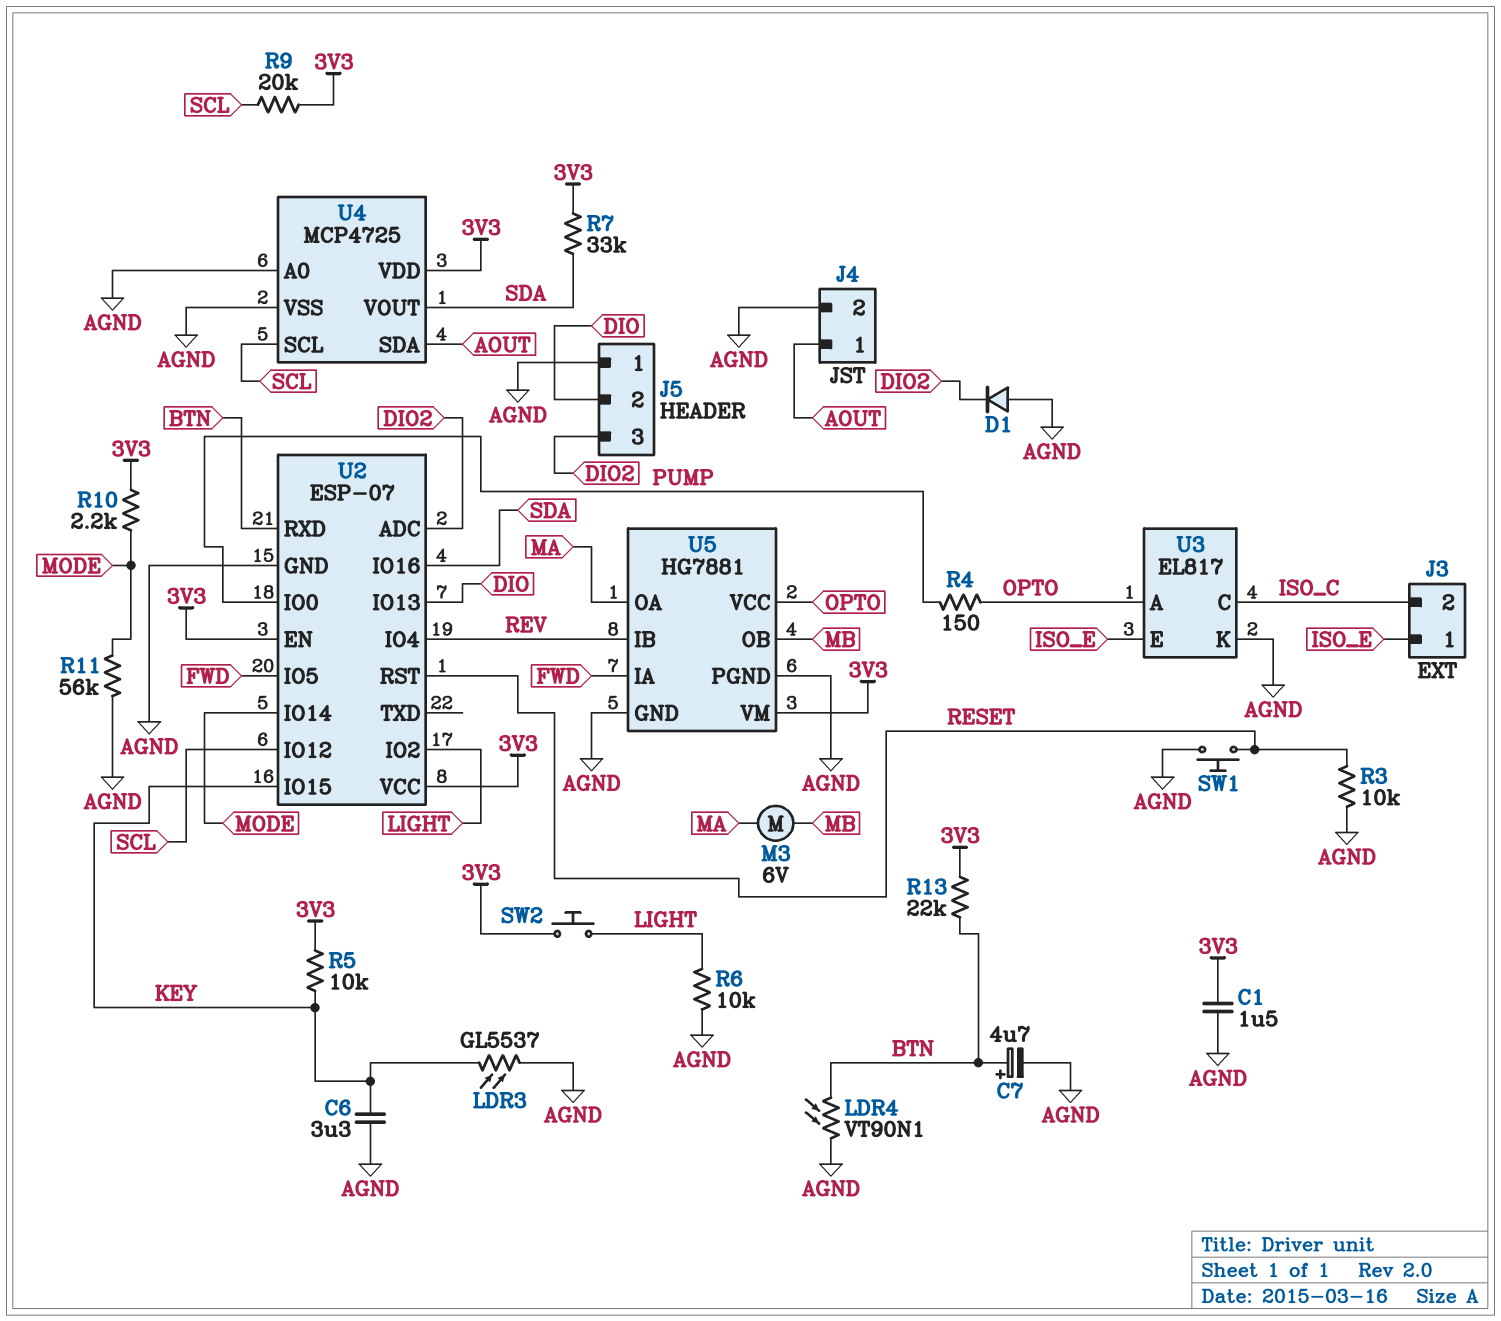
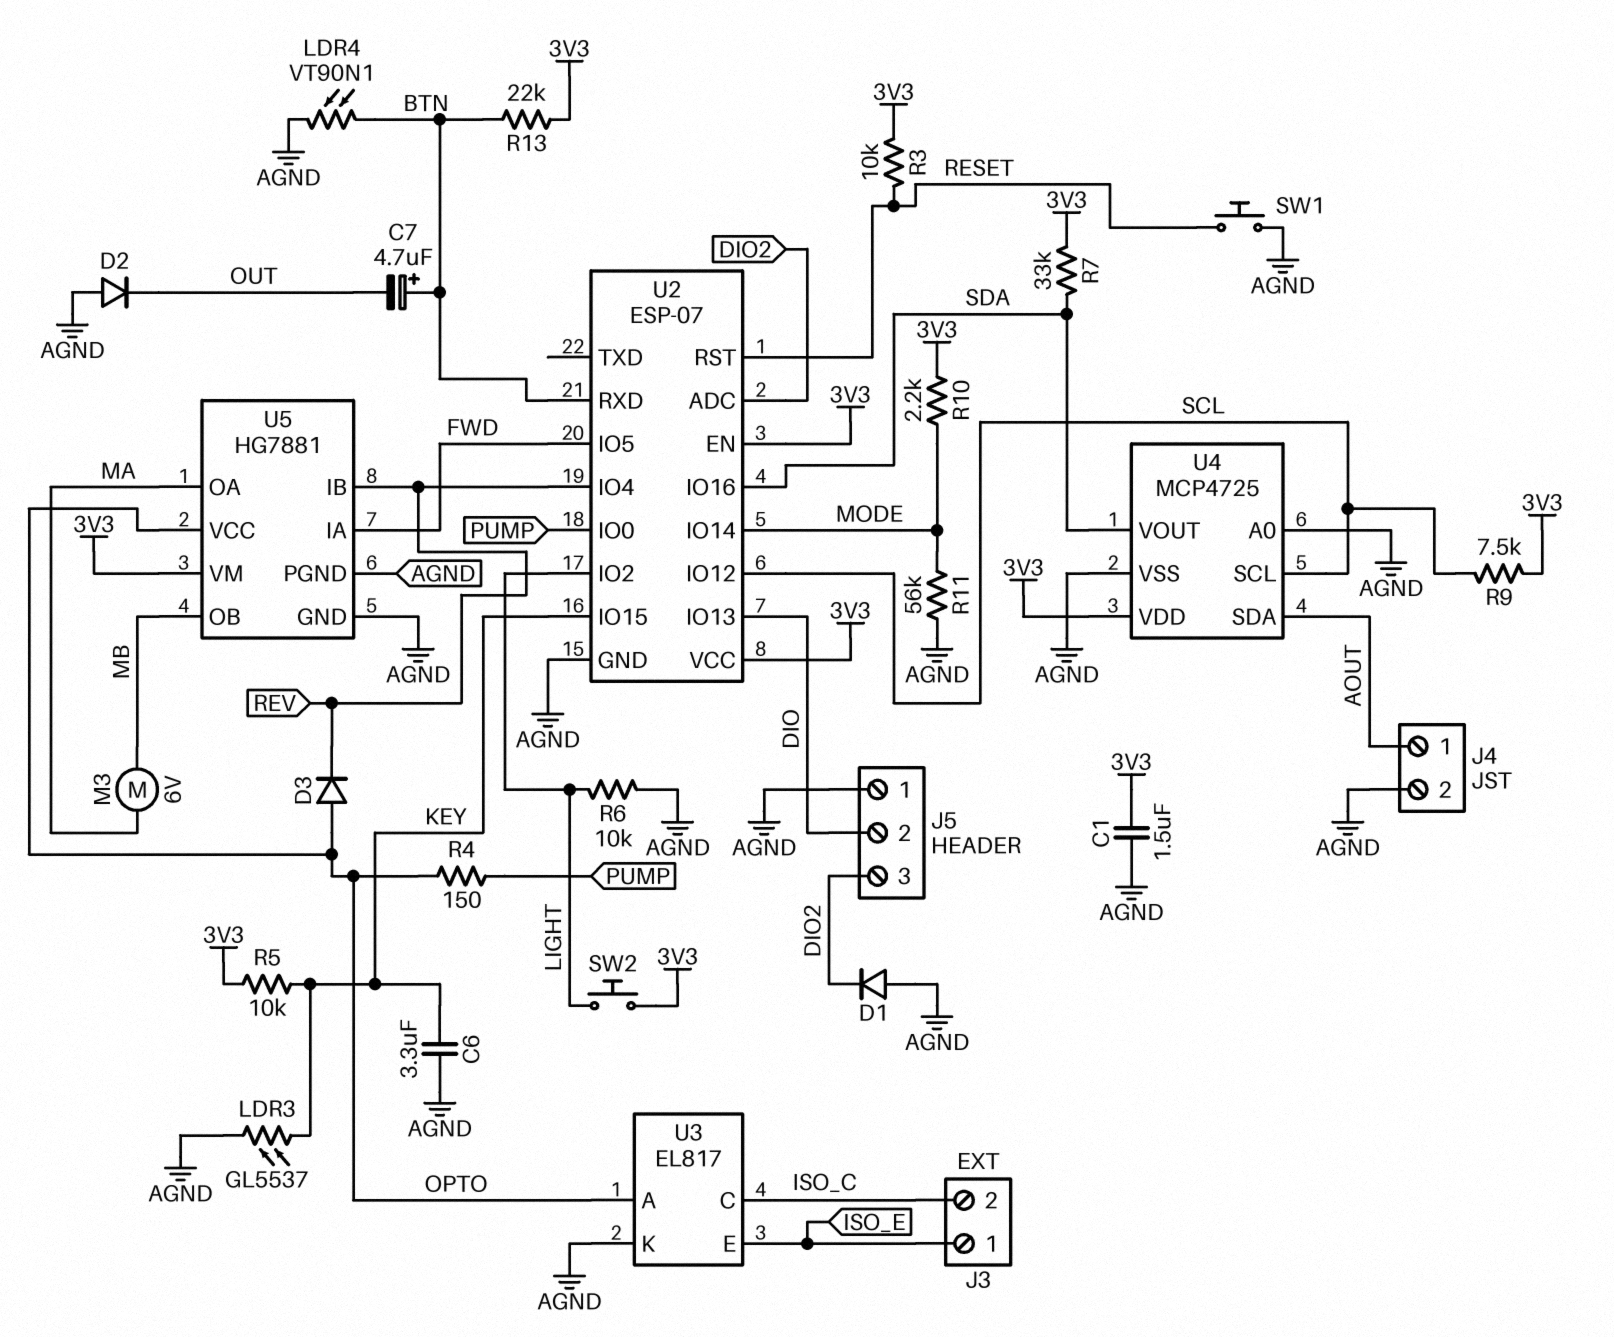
C7: 4.7uF (plus BTN, minus AGND) -> 4.7uF (plus BTN, minus OUT)
D2: none -> diode (A AGND, K OUT)
D3: none -> diode (A OPTO, K REV)
R3: 10k (AGND, RESET) -> 10k (3V3, RESET)
R9: 20k (3V3, SCL) -> 7.5k (3V3, SCL)

